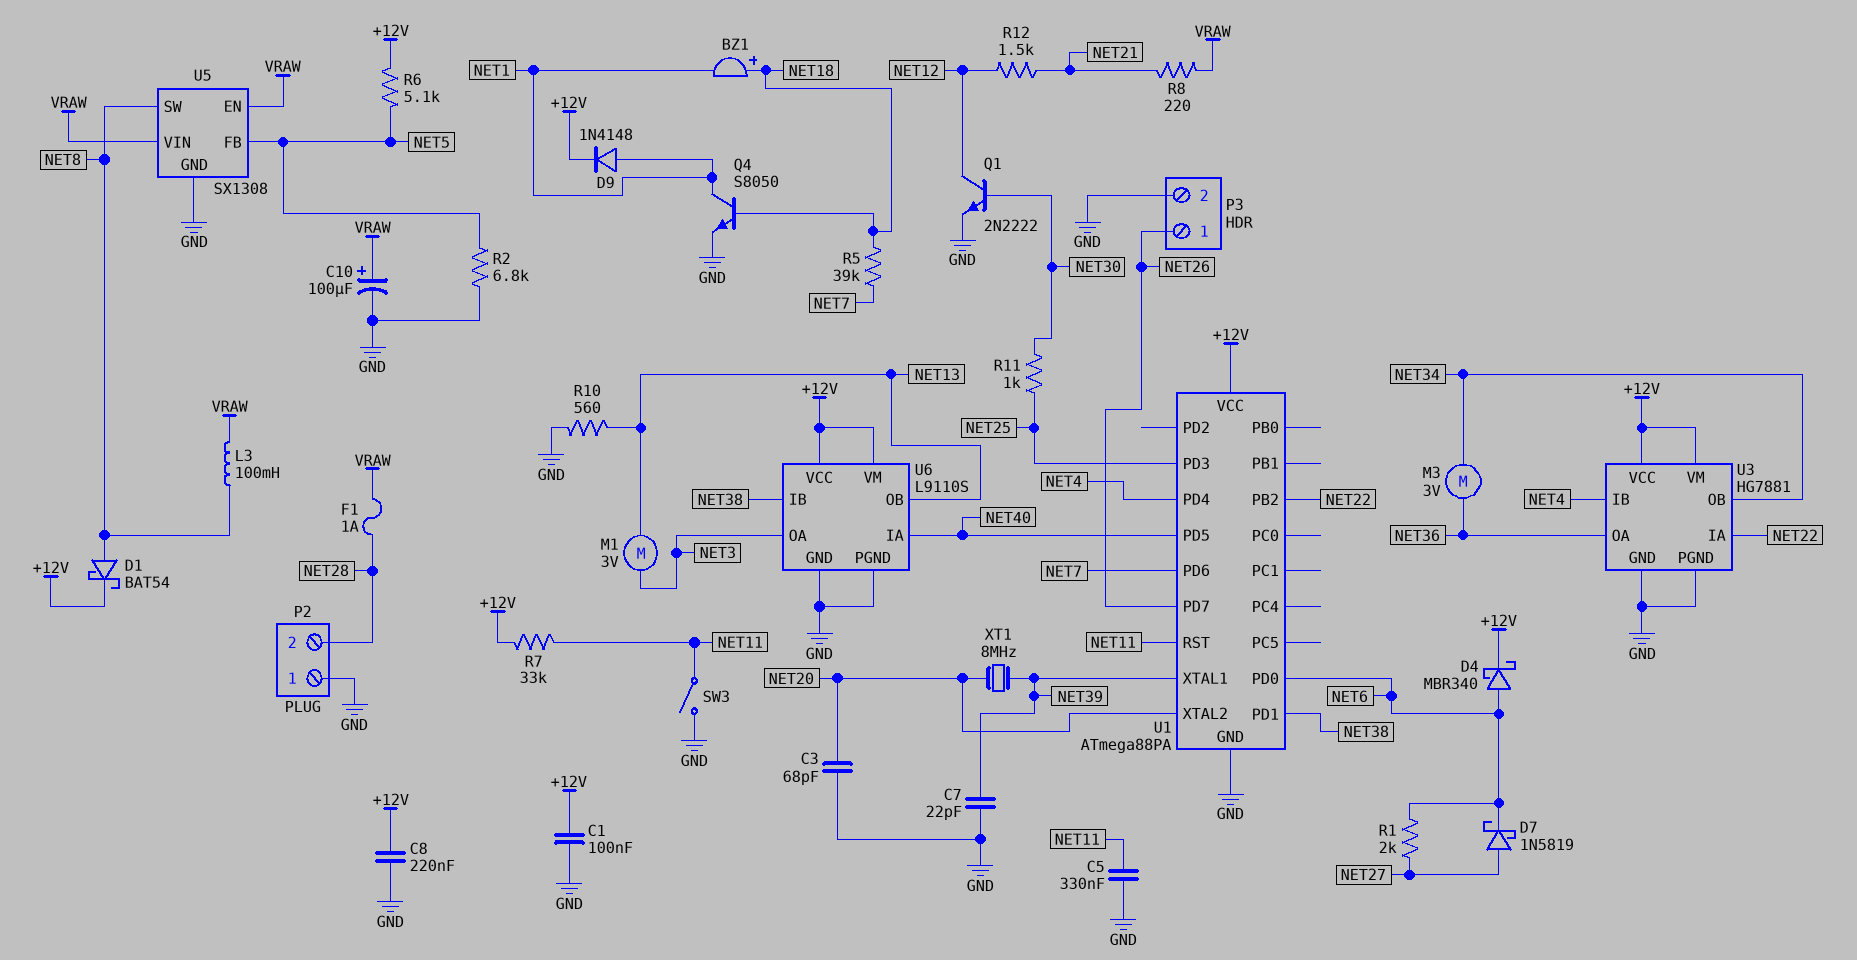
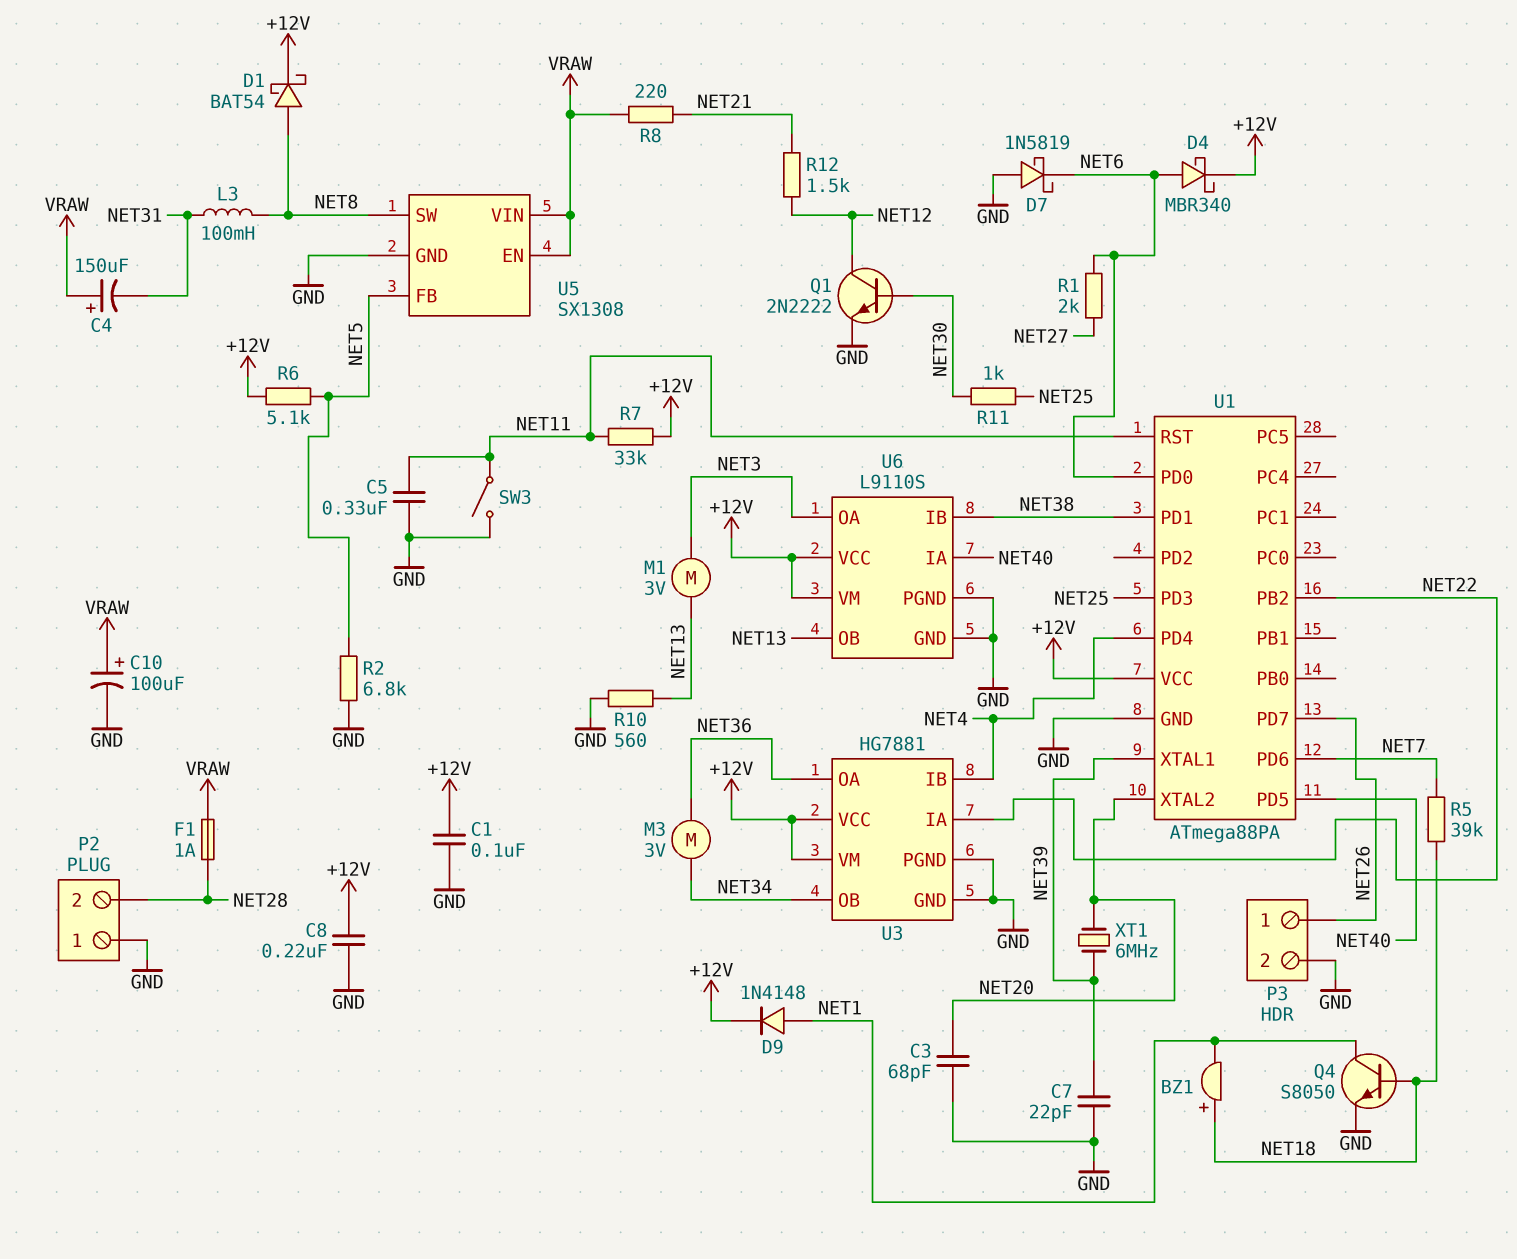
C4: none -> 150uF (plus VRAW, minus NET31)
D7: schottky 1N5819 (A NET27, K NET6) -> schottky 1N5819 (A GND, K NET6)
L3: 100mH (NET8, VRAW) -> 100mH (NET8, NET31)
XT1: 8MHz (NET20, NET39) -> 6MHz (NET20, NET39)

